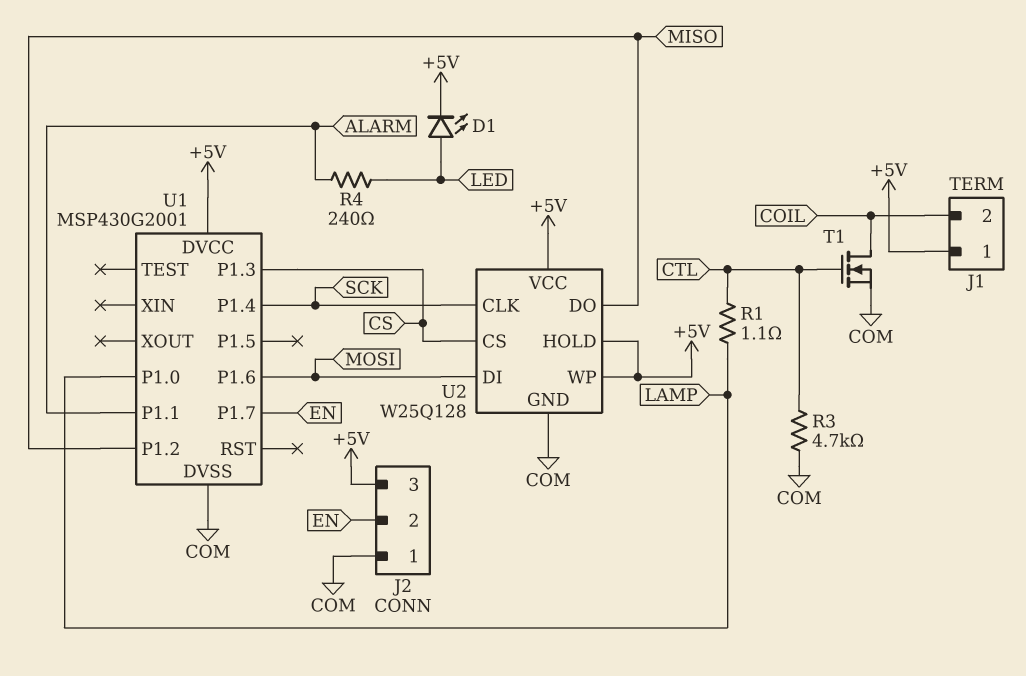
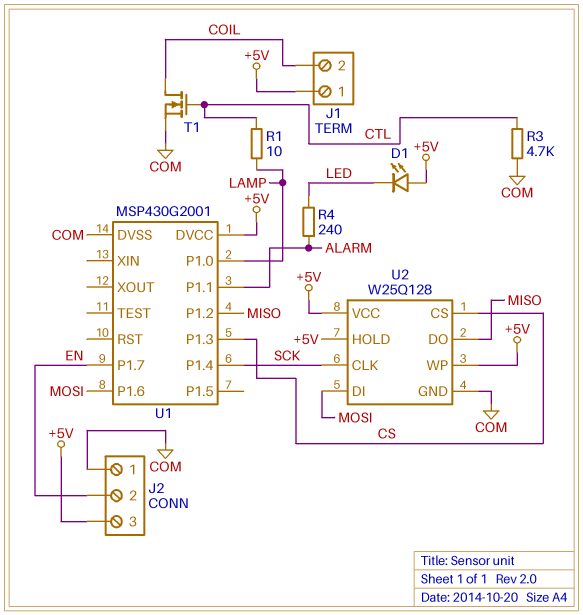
D1: LED (A LED, K +5V) -> LED (A +5V, K LED)
R1: 1.1 (CTL, LAMP) -> 10 (CTL, LAMP)

